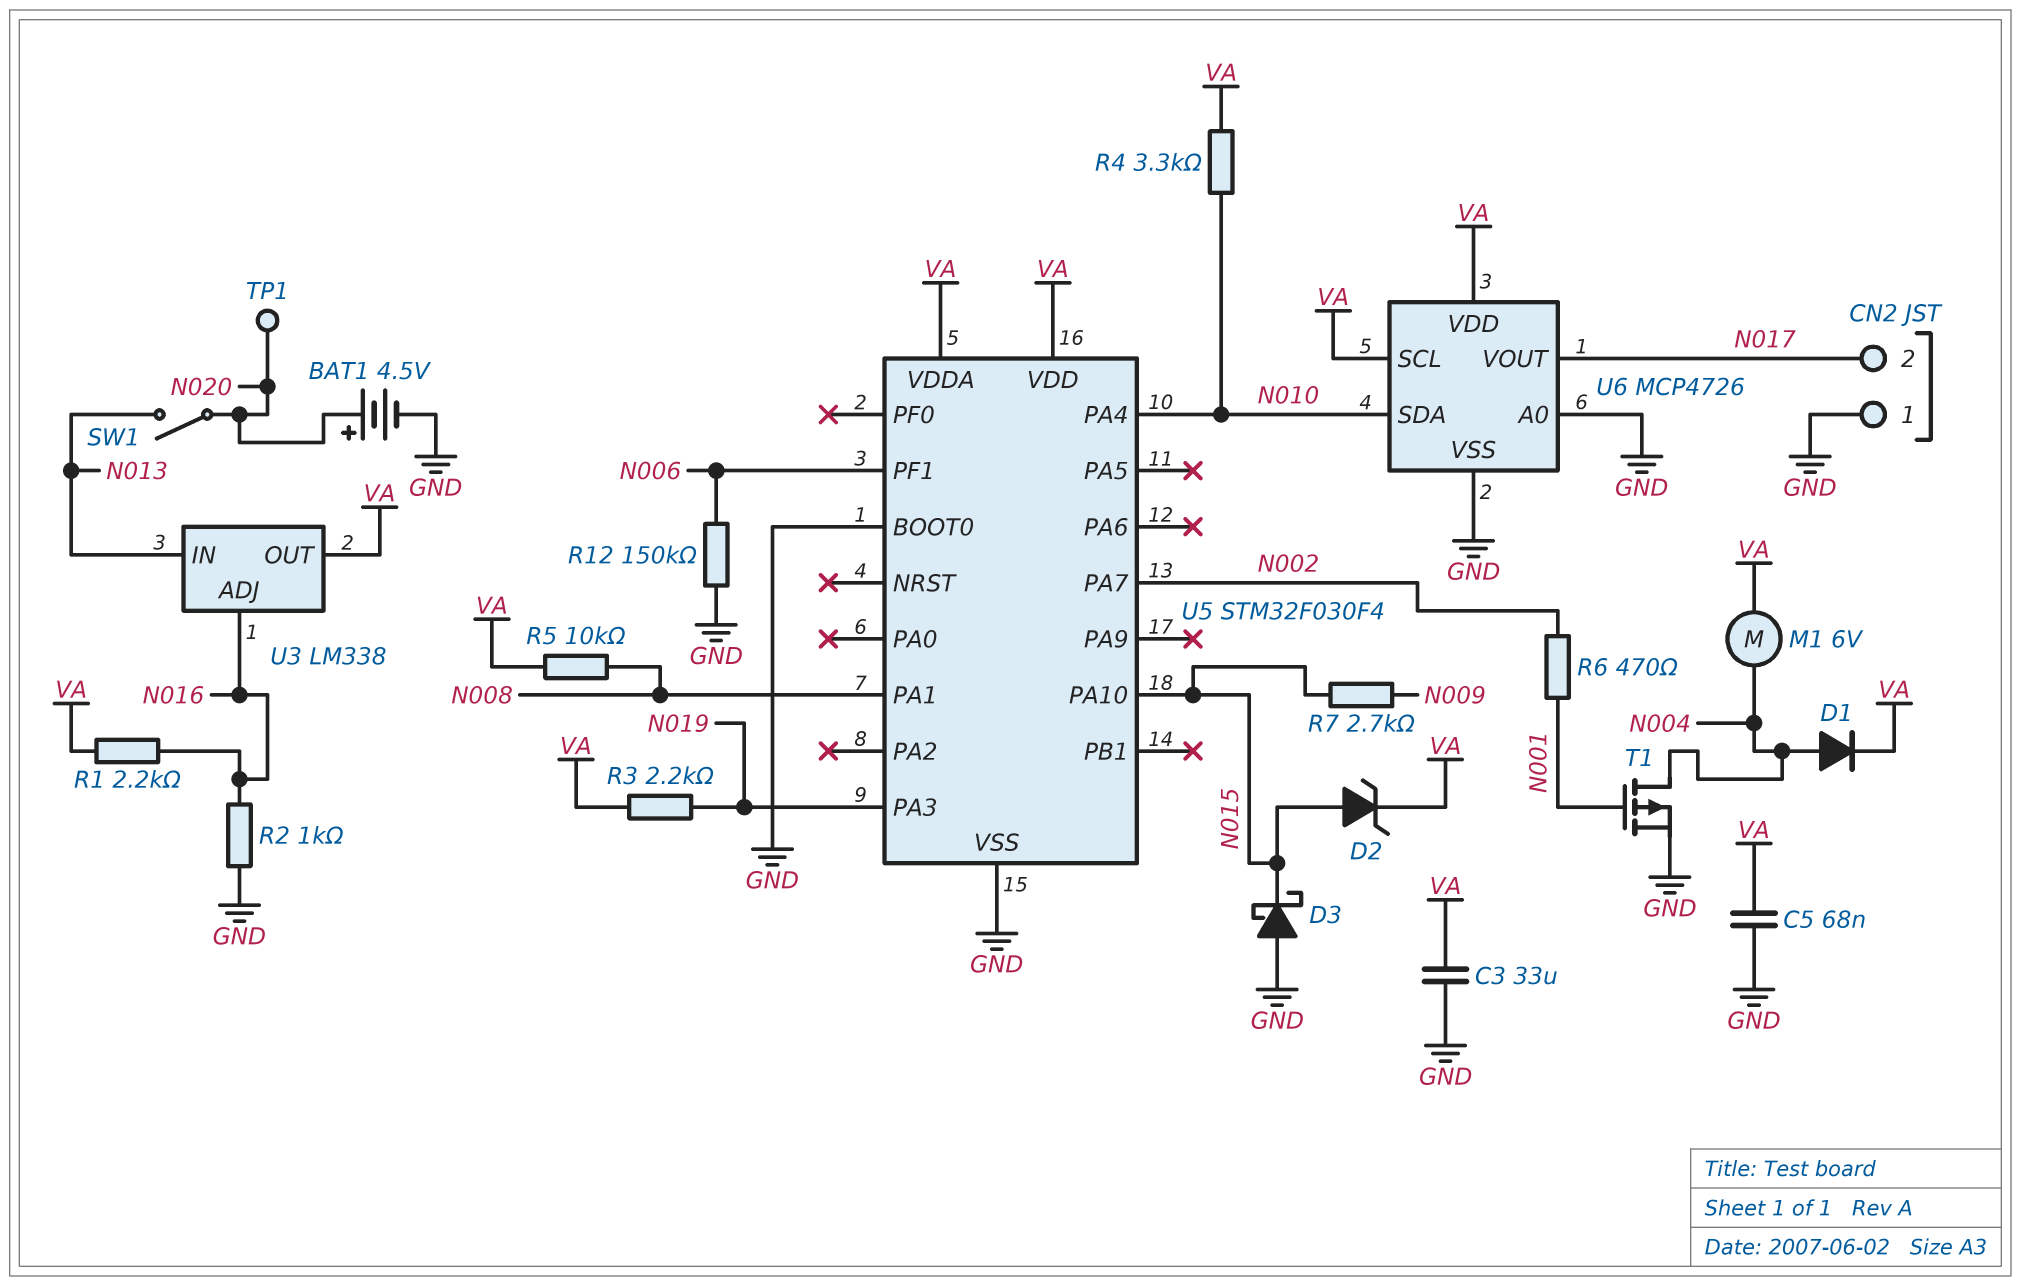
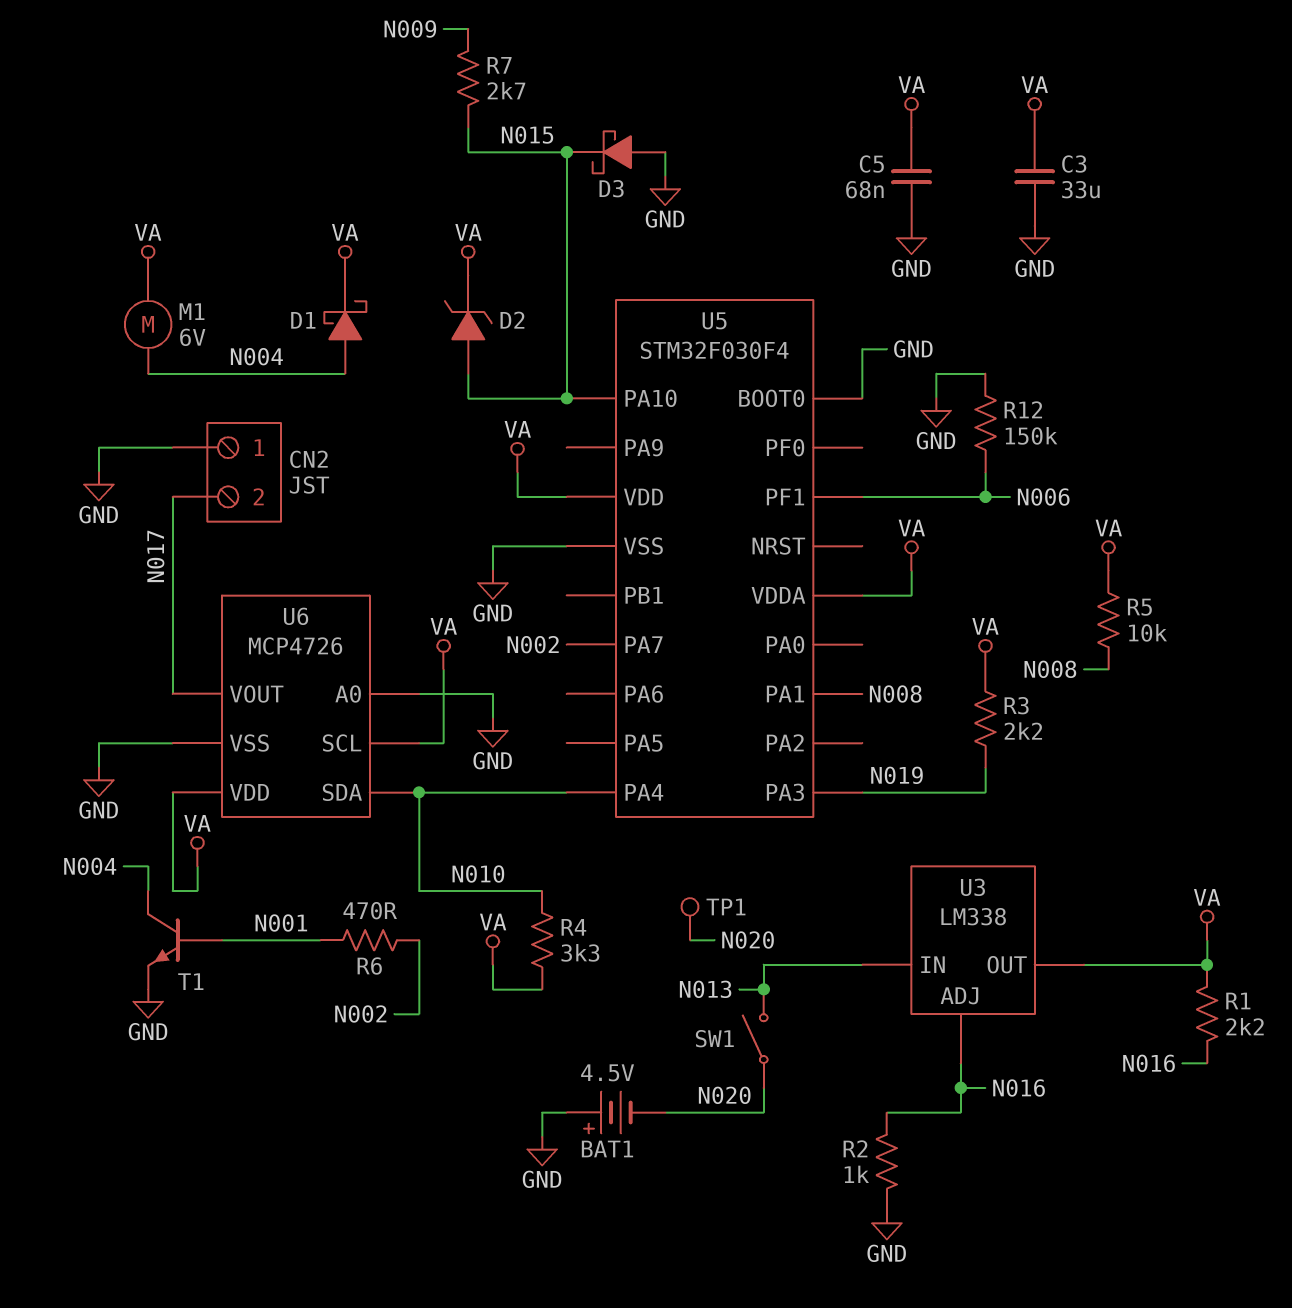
BAT1: 4.5V (plus N020, minus GND) -> 4.5V (plus GND, minus N020)
D1: diode (A N004, K VA) -> schottky (A N004, K VA)
T1: PMOS (G N001, D N004, S GND) -> NPN (B N001, C N004, E GND)

